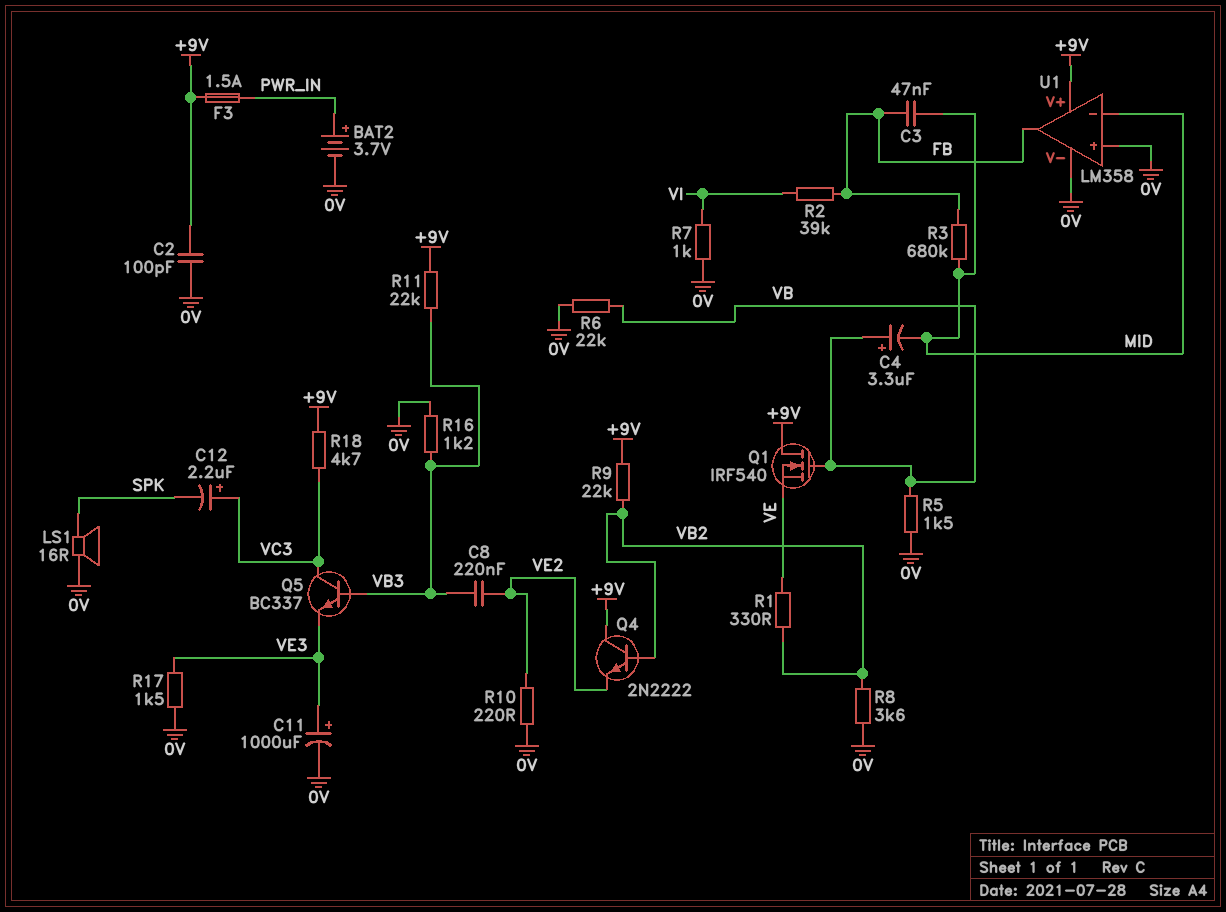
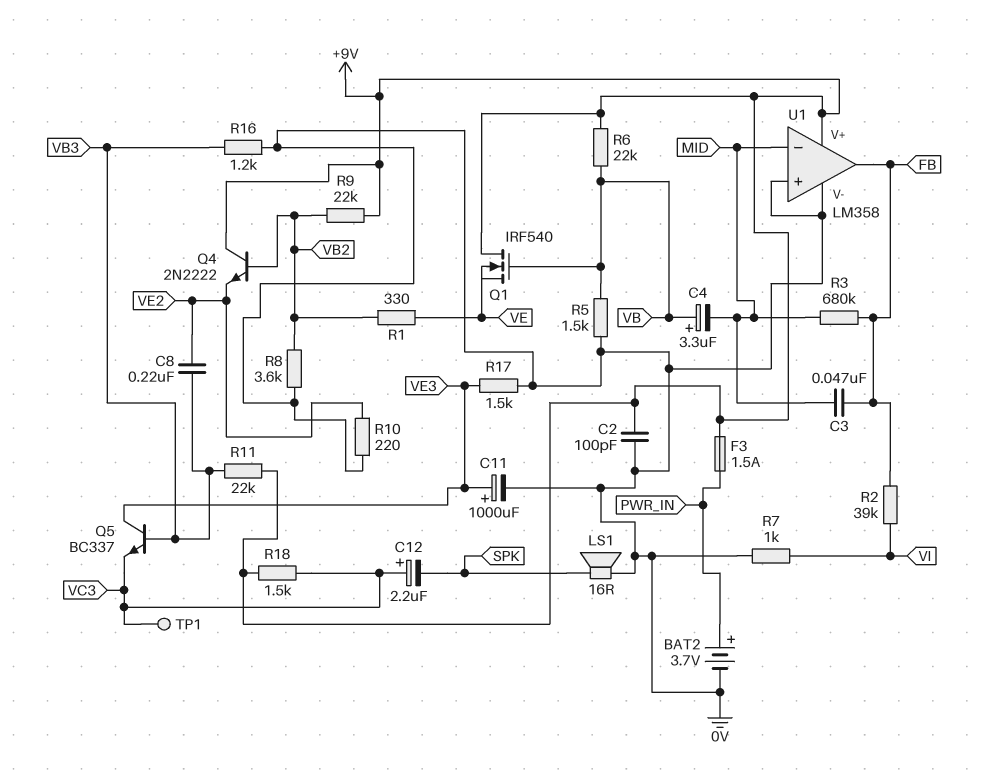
Q5: NPN BC337 (B VB3, C VC3, E VE3) -> NPN BC337 (B VB3, C VE3, E VC3)
R6: 22k (0V, VB) -> 22k (+9V, VB)
R18: 4.7k (+9V, VC3) -> 1.5k (+9V, VC3)
TP1: none -> test point (VC3)

